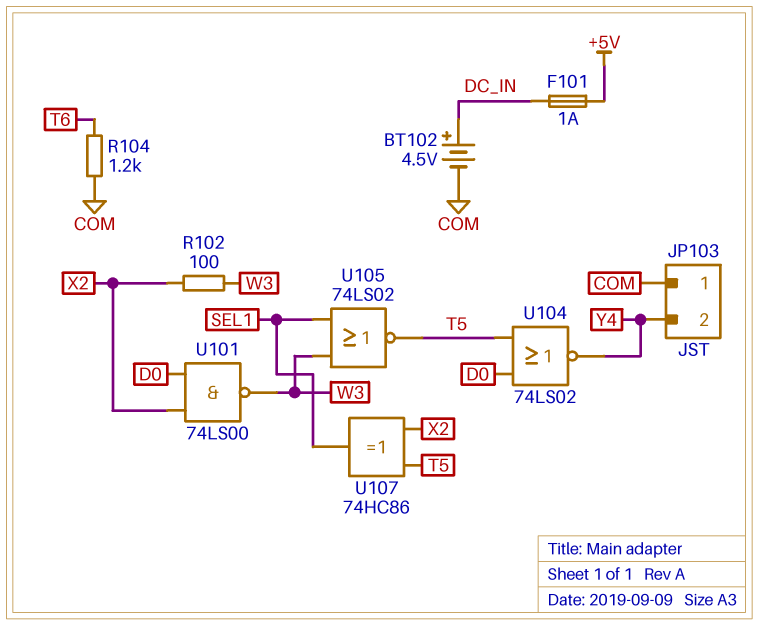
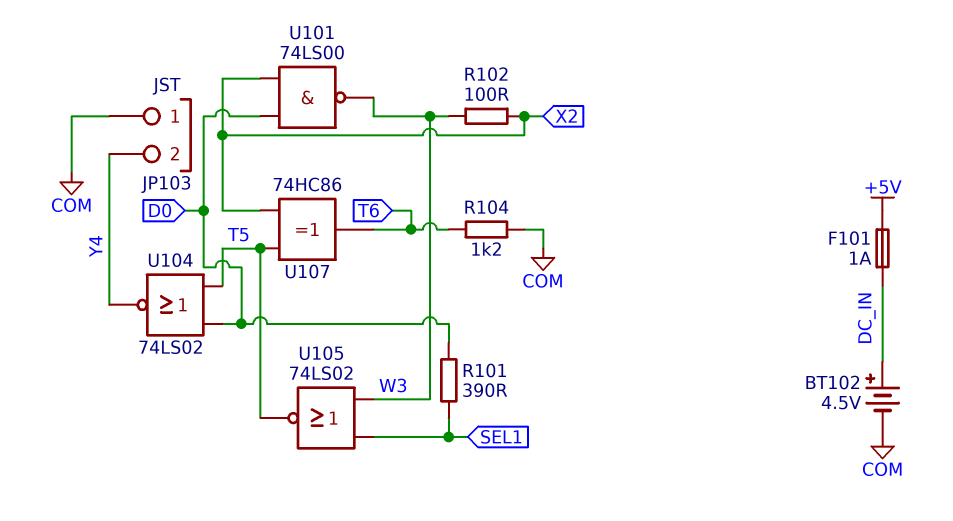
R101: none -> 390 (D0, SEL1)
U107: XOR 74HC86 (in T5, in X2, out SEL1) -> XOR 74HC86 (in T5, in X2, out T6)

